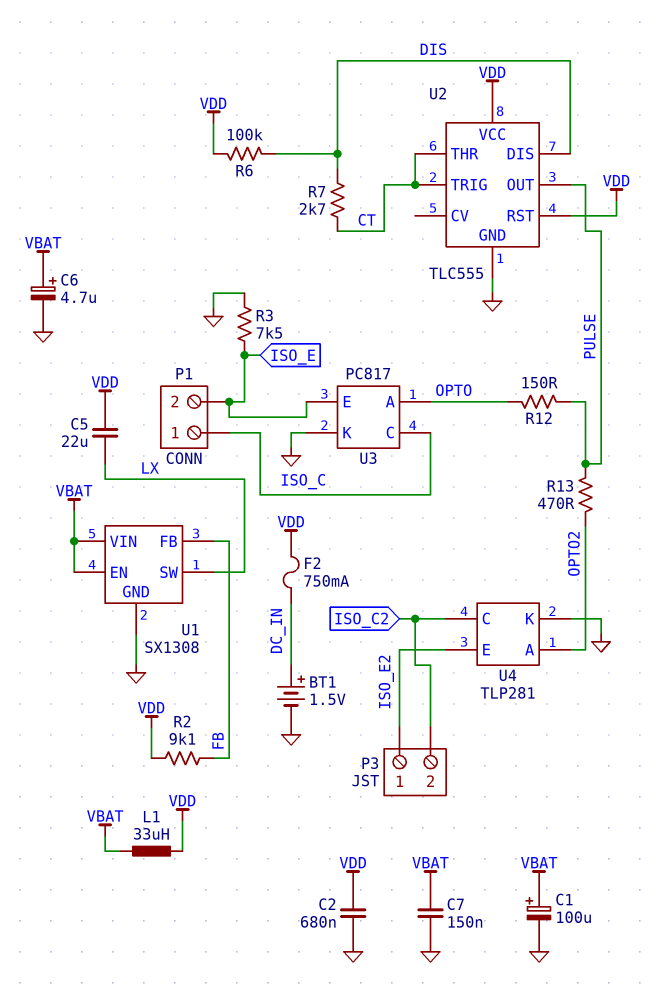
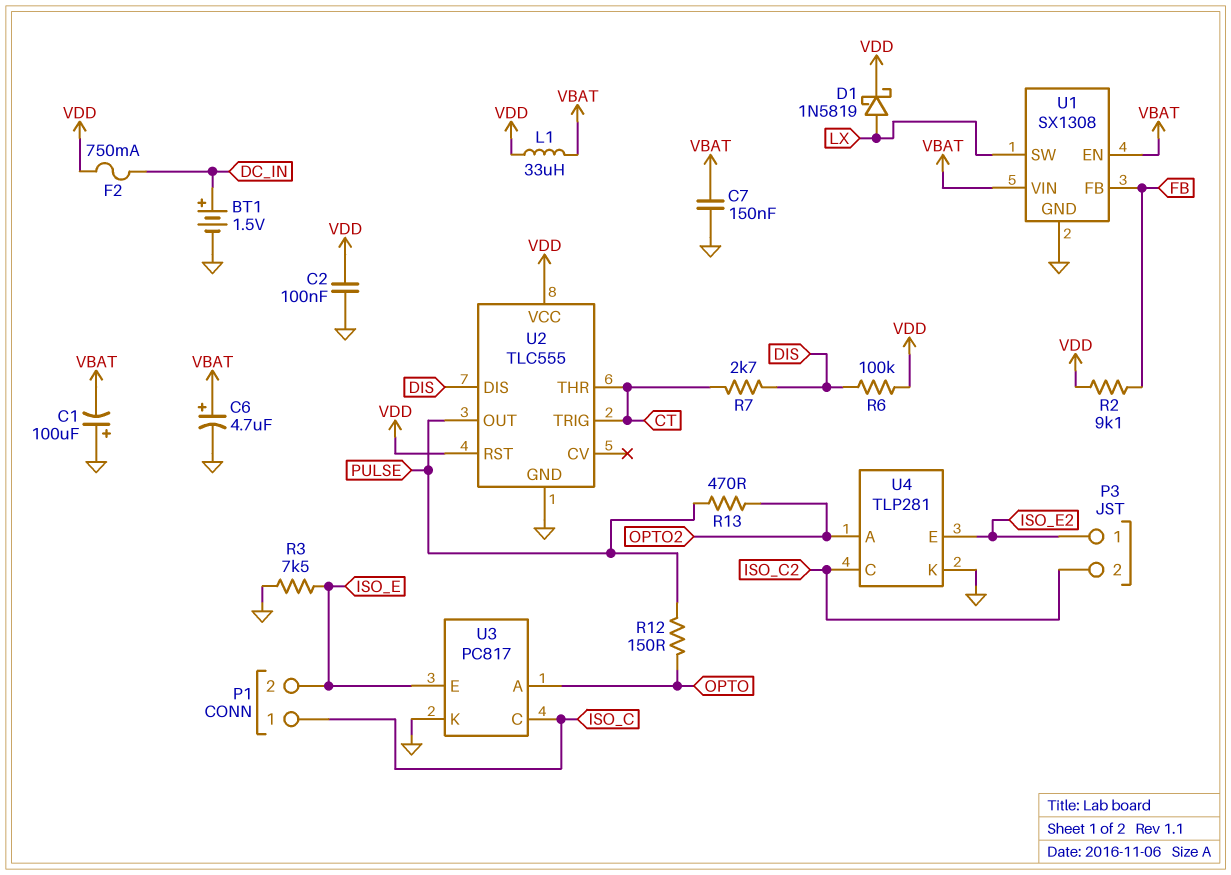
C1: 100uF (plus VBAT, minus GND) -> 100uF (plus GND, minus VBAT)
C2: 680nF (GND, VDD) -> 100nF (GND, VDD)
C5: 22uF (LX, VDD) -> none
D1: none -> schottky 1N5819 (A LX, K VDD)

